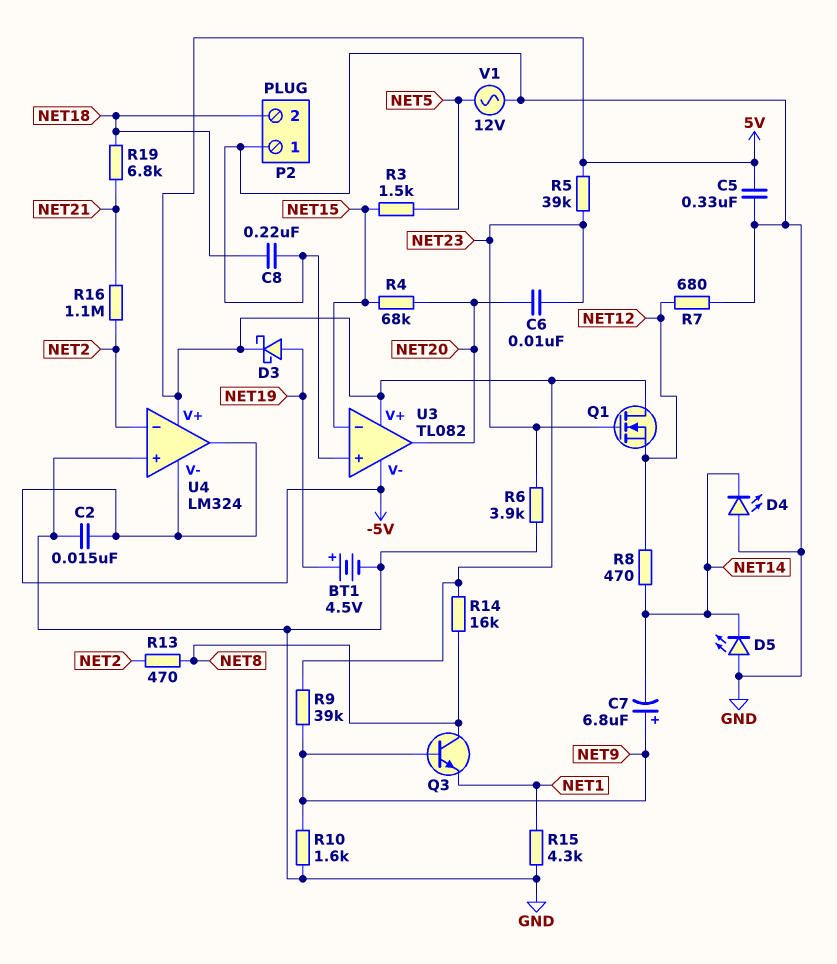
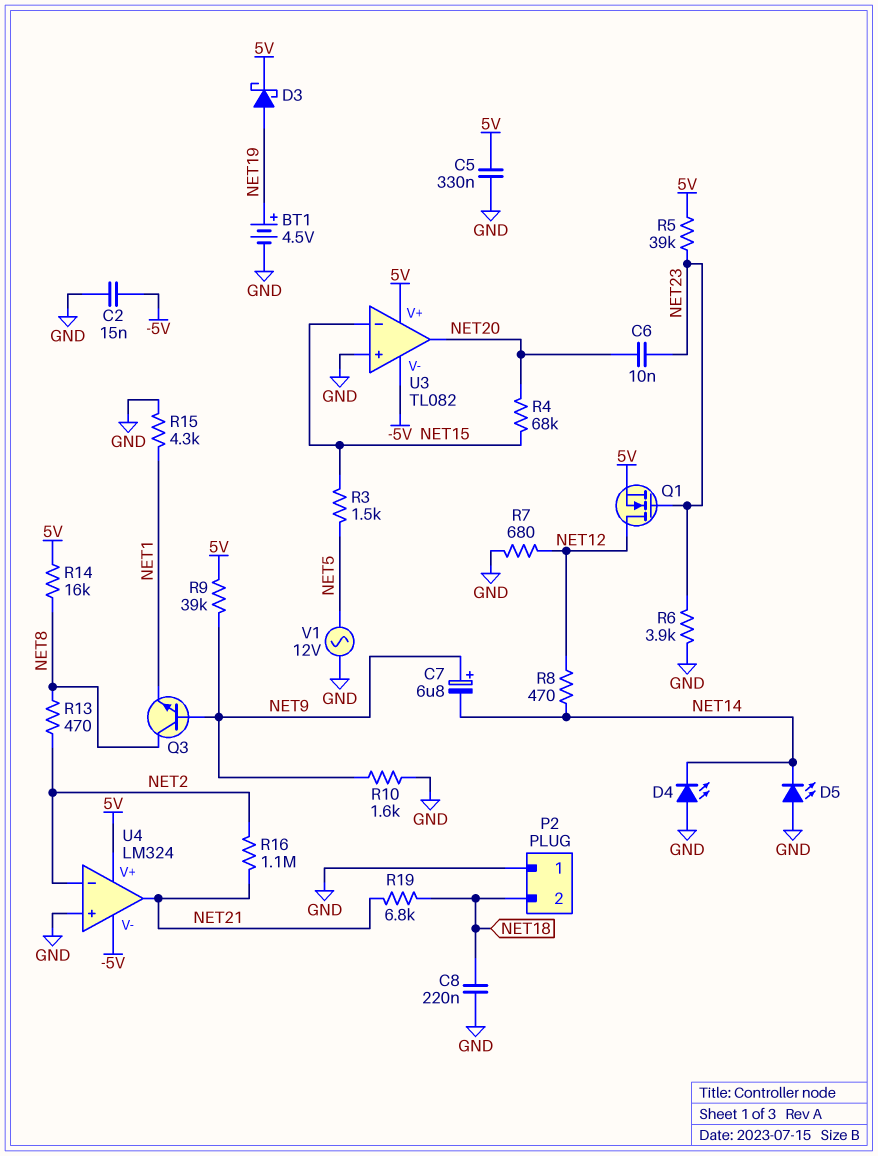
Q1: NMOS (G NET23, D 5V, S NET12) -> NMOS (G NET23, D NET12, S 5V)
U4 pin out: -5V -> NET21

